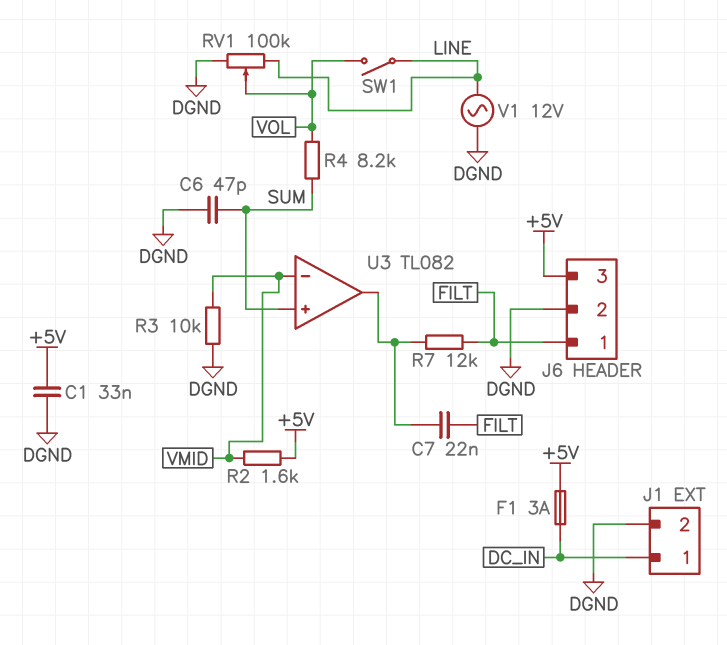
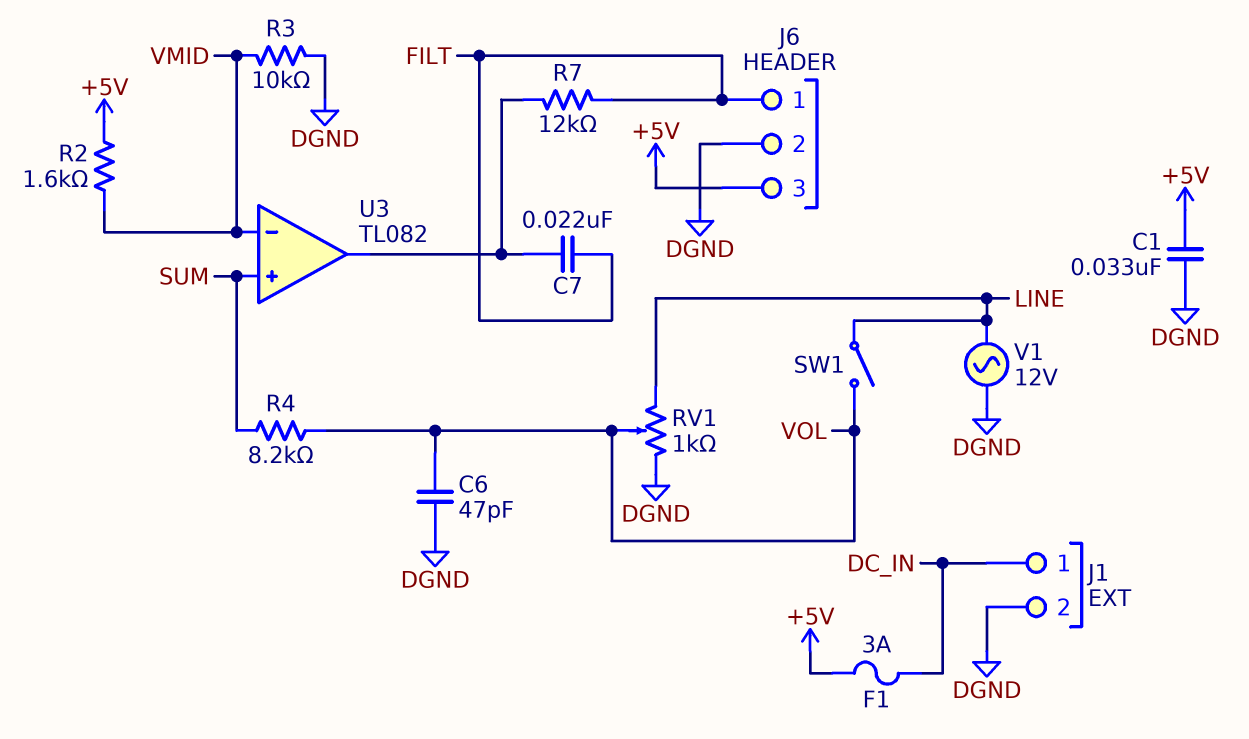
C6: 47pF (DGND, SUM) -> 47pF (DGND, VOL)
RV1: 100k (DGND, LINE, wiper VOL) -> 1k (DGND, LINE, wiper VOL)

